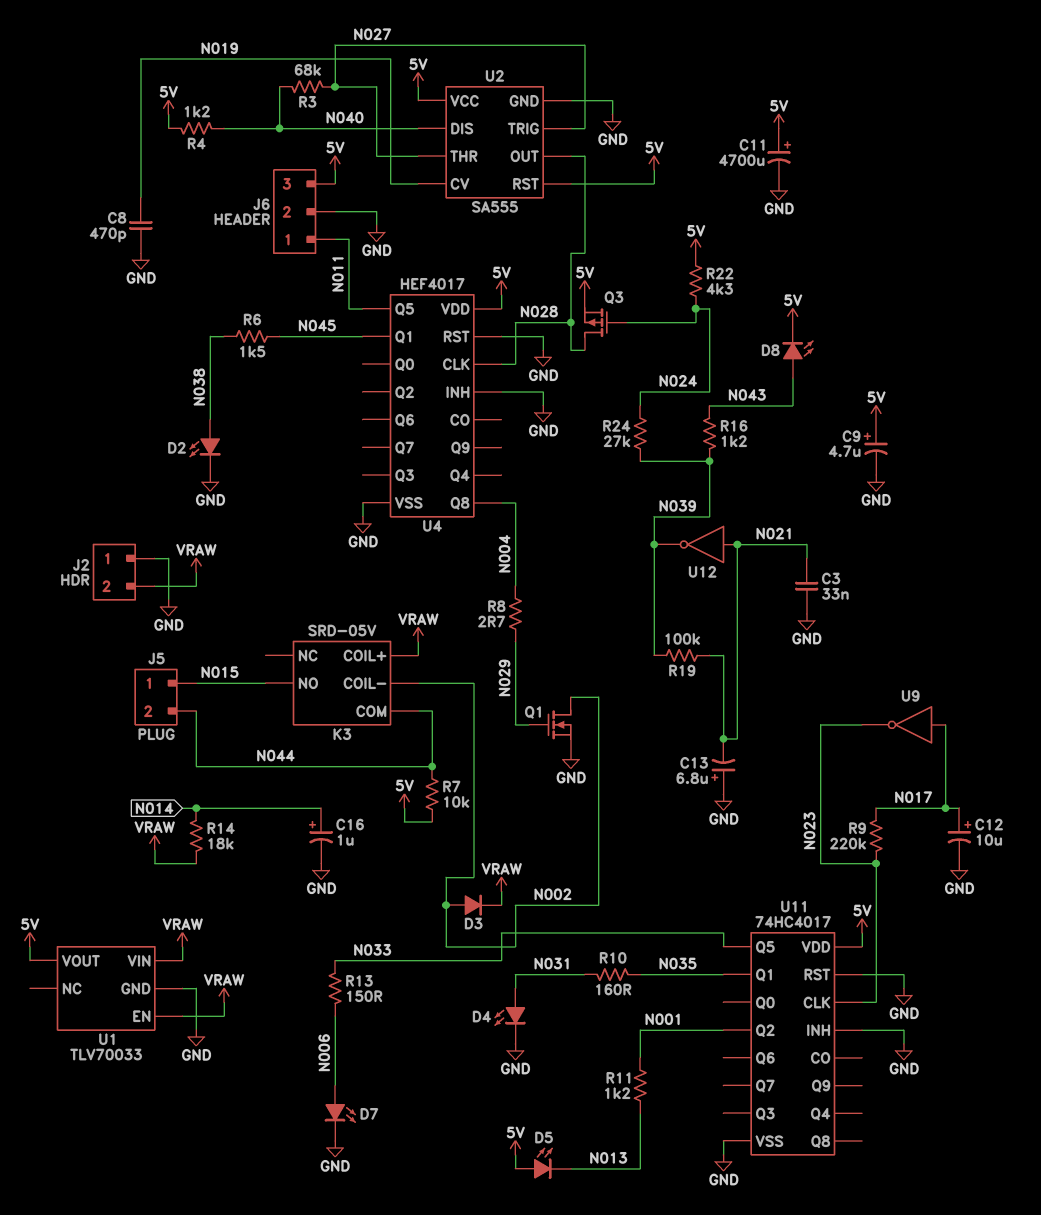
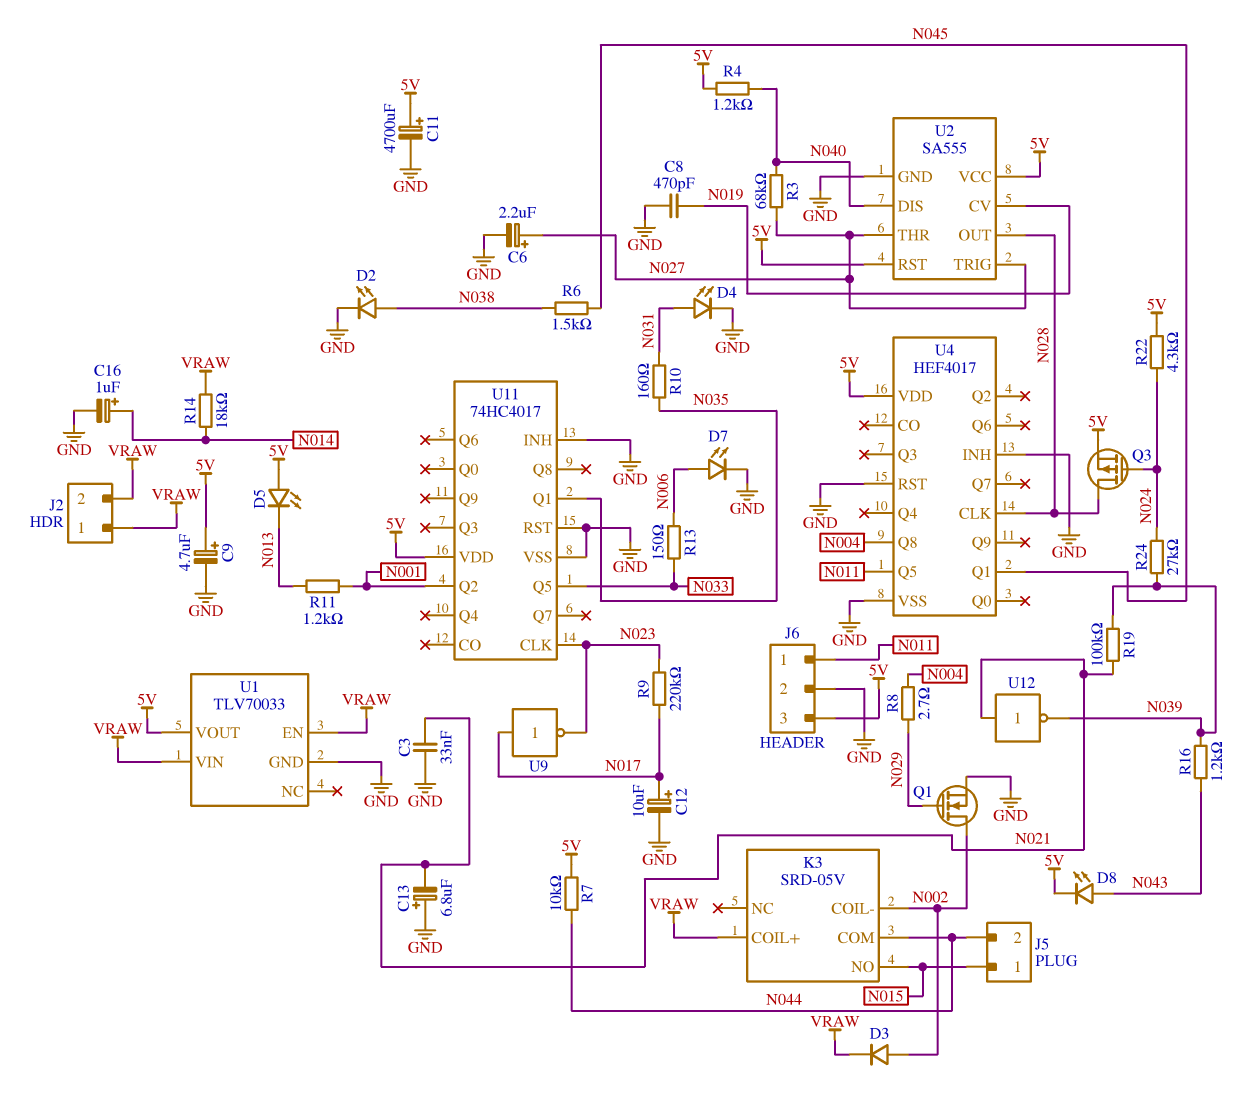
C6: none -> 2.2uF (plus N027, minus GND)
J2 pin 1: GND -> VRAW

